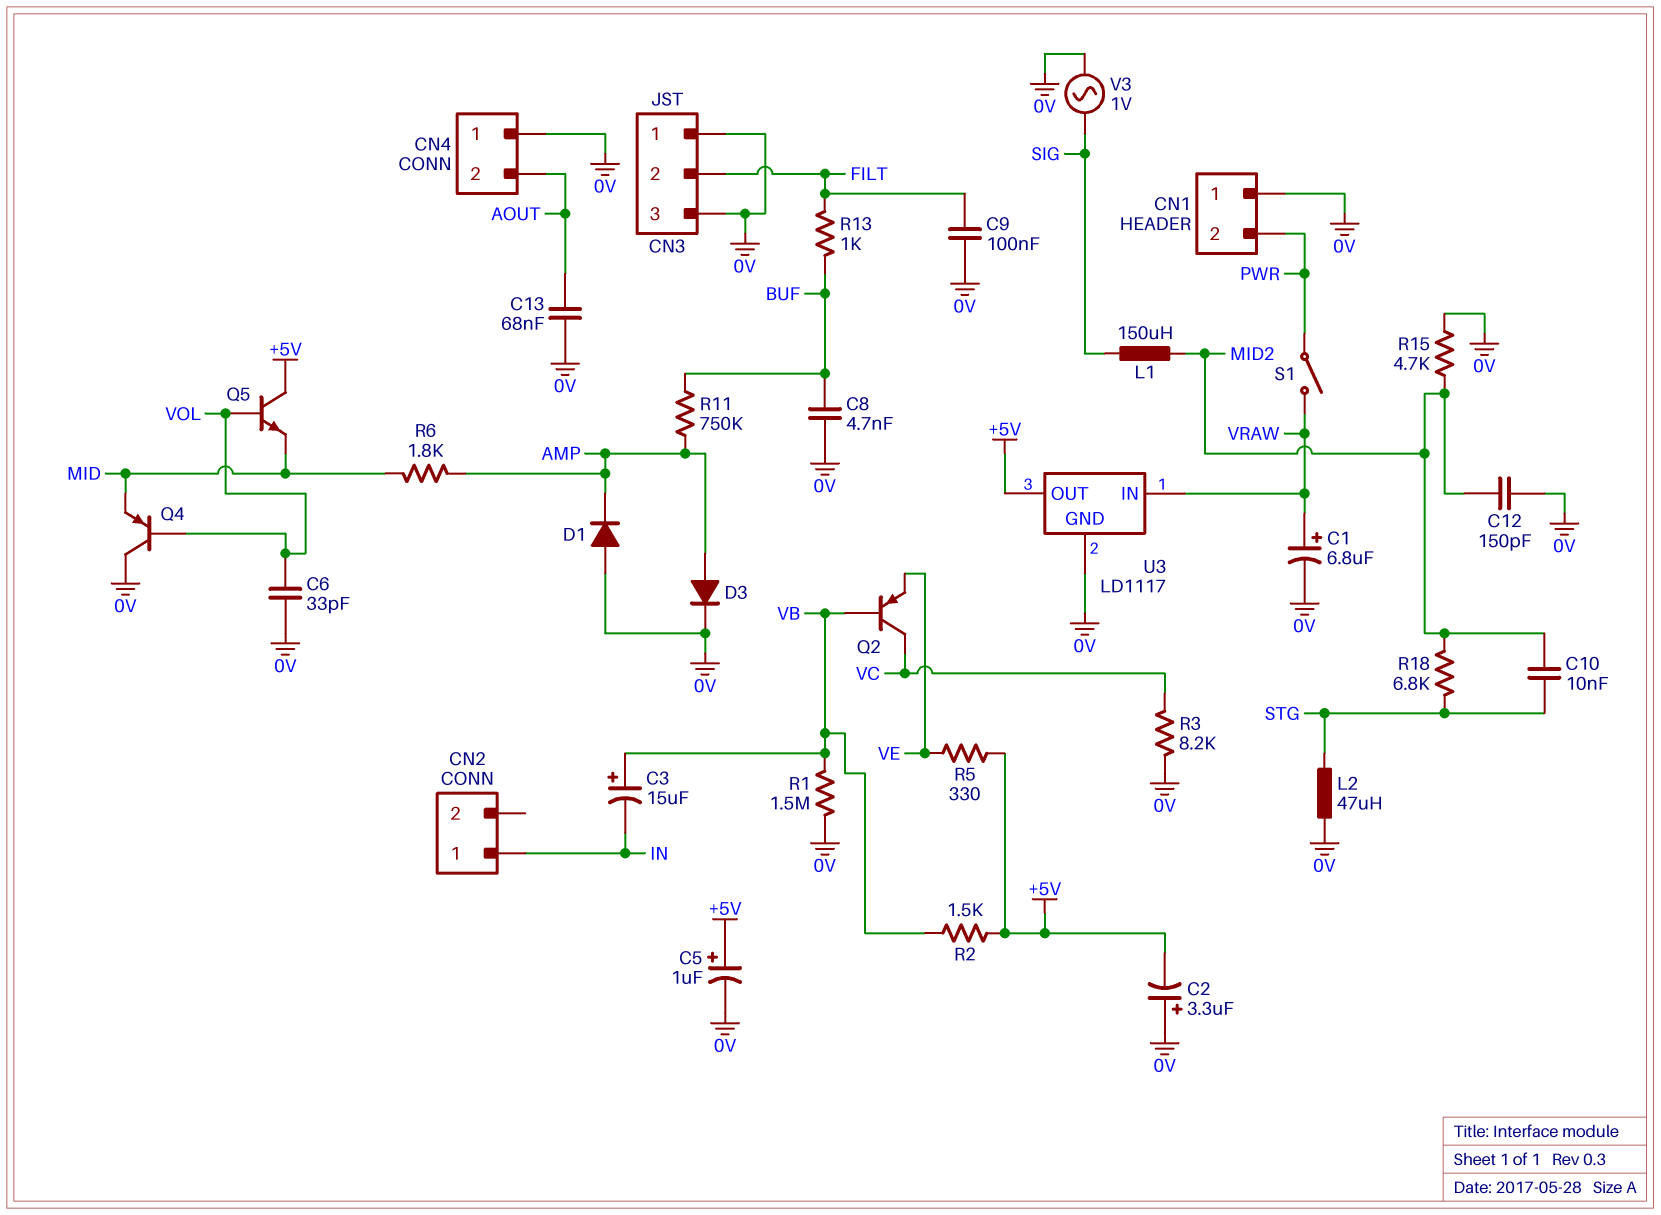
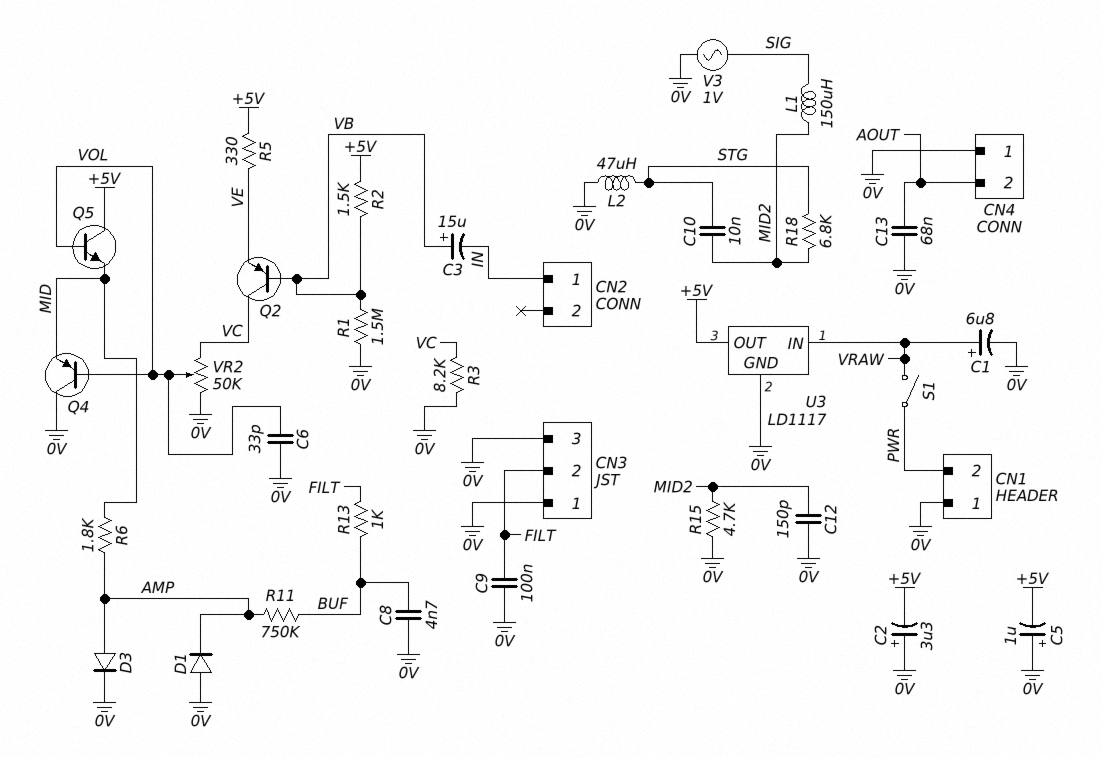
C5: 1uF (plus +5V, minus 0V) -> 1uF (plus 0V, minus +5V)
VR2: none -> 50k (0V, VC, wiper VOL)

